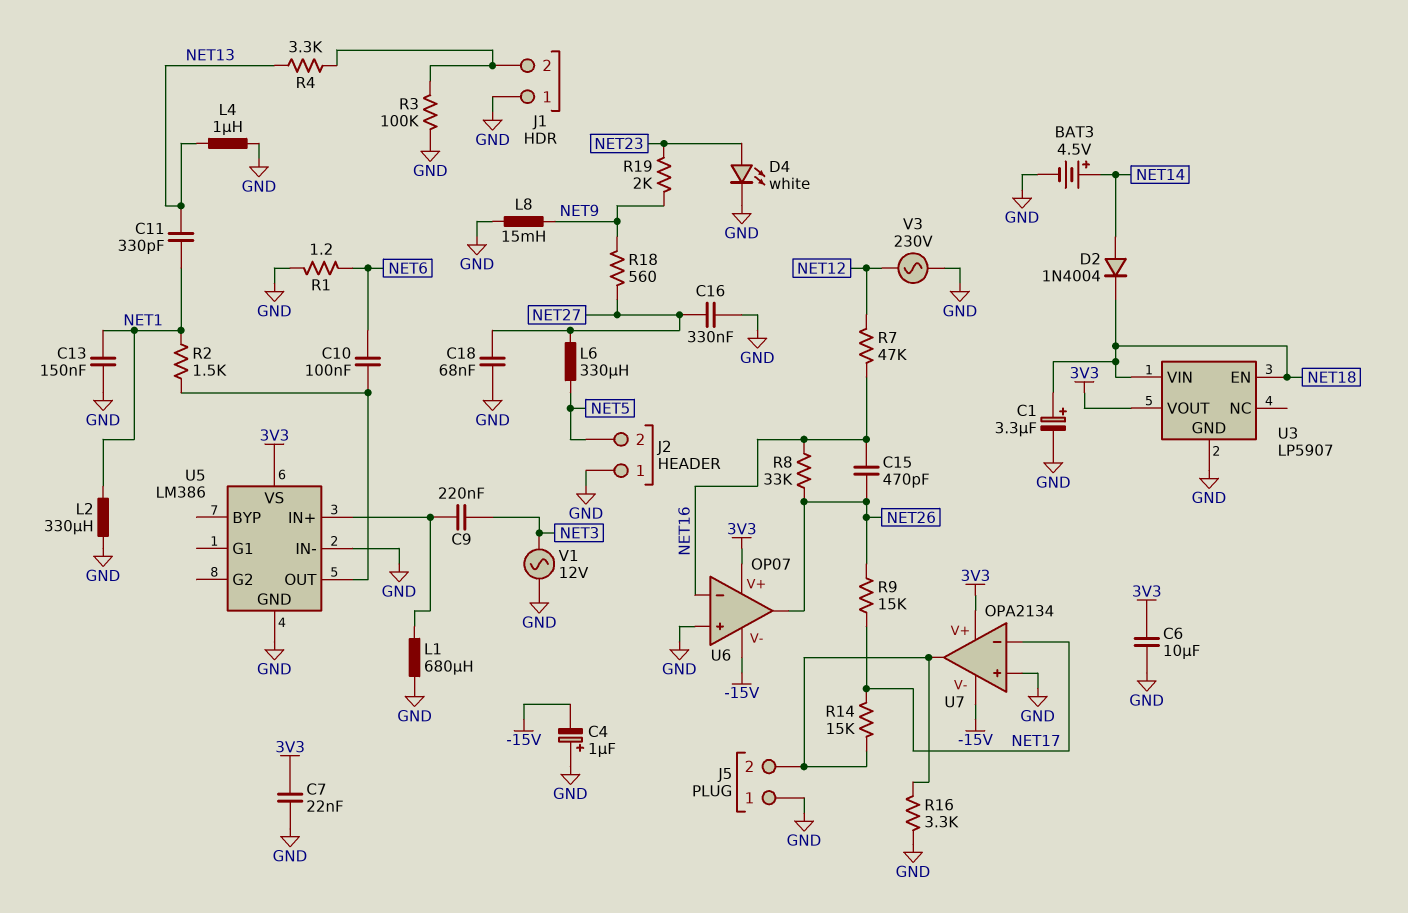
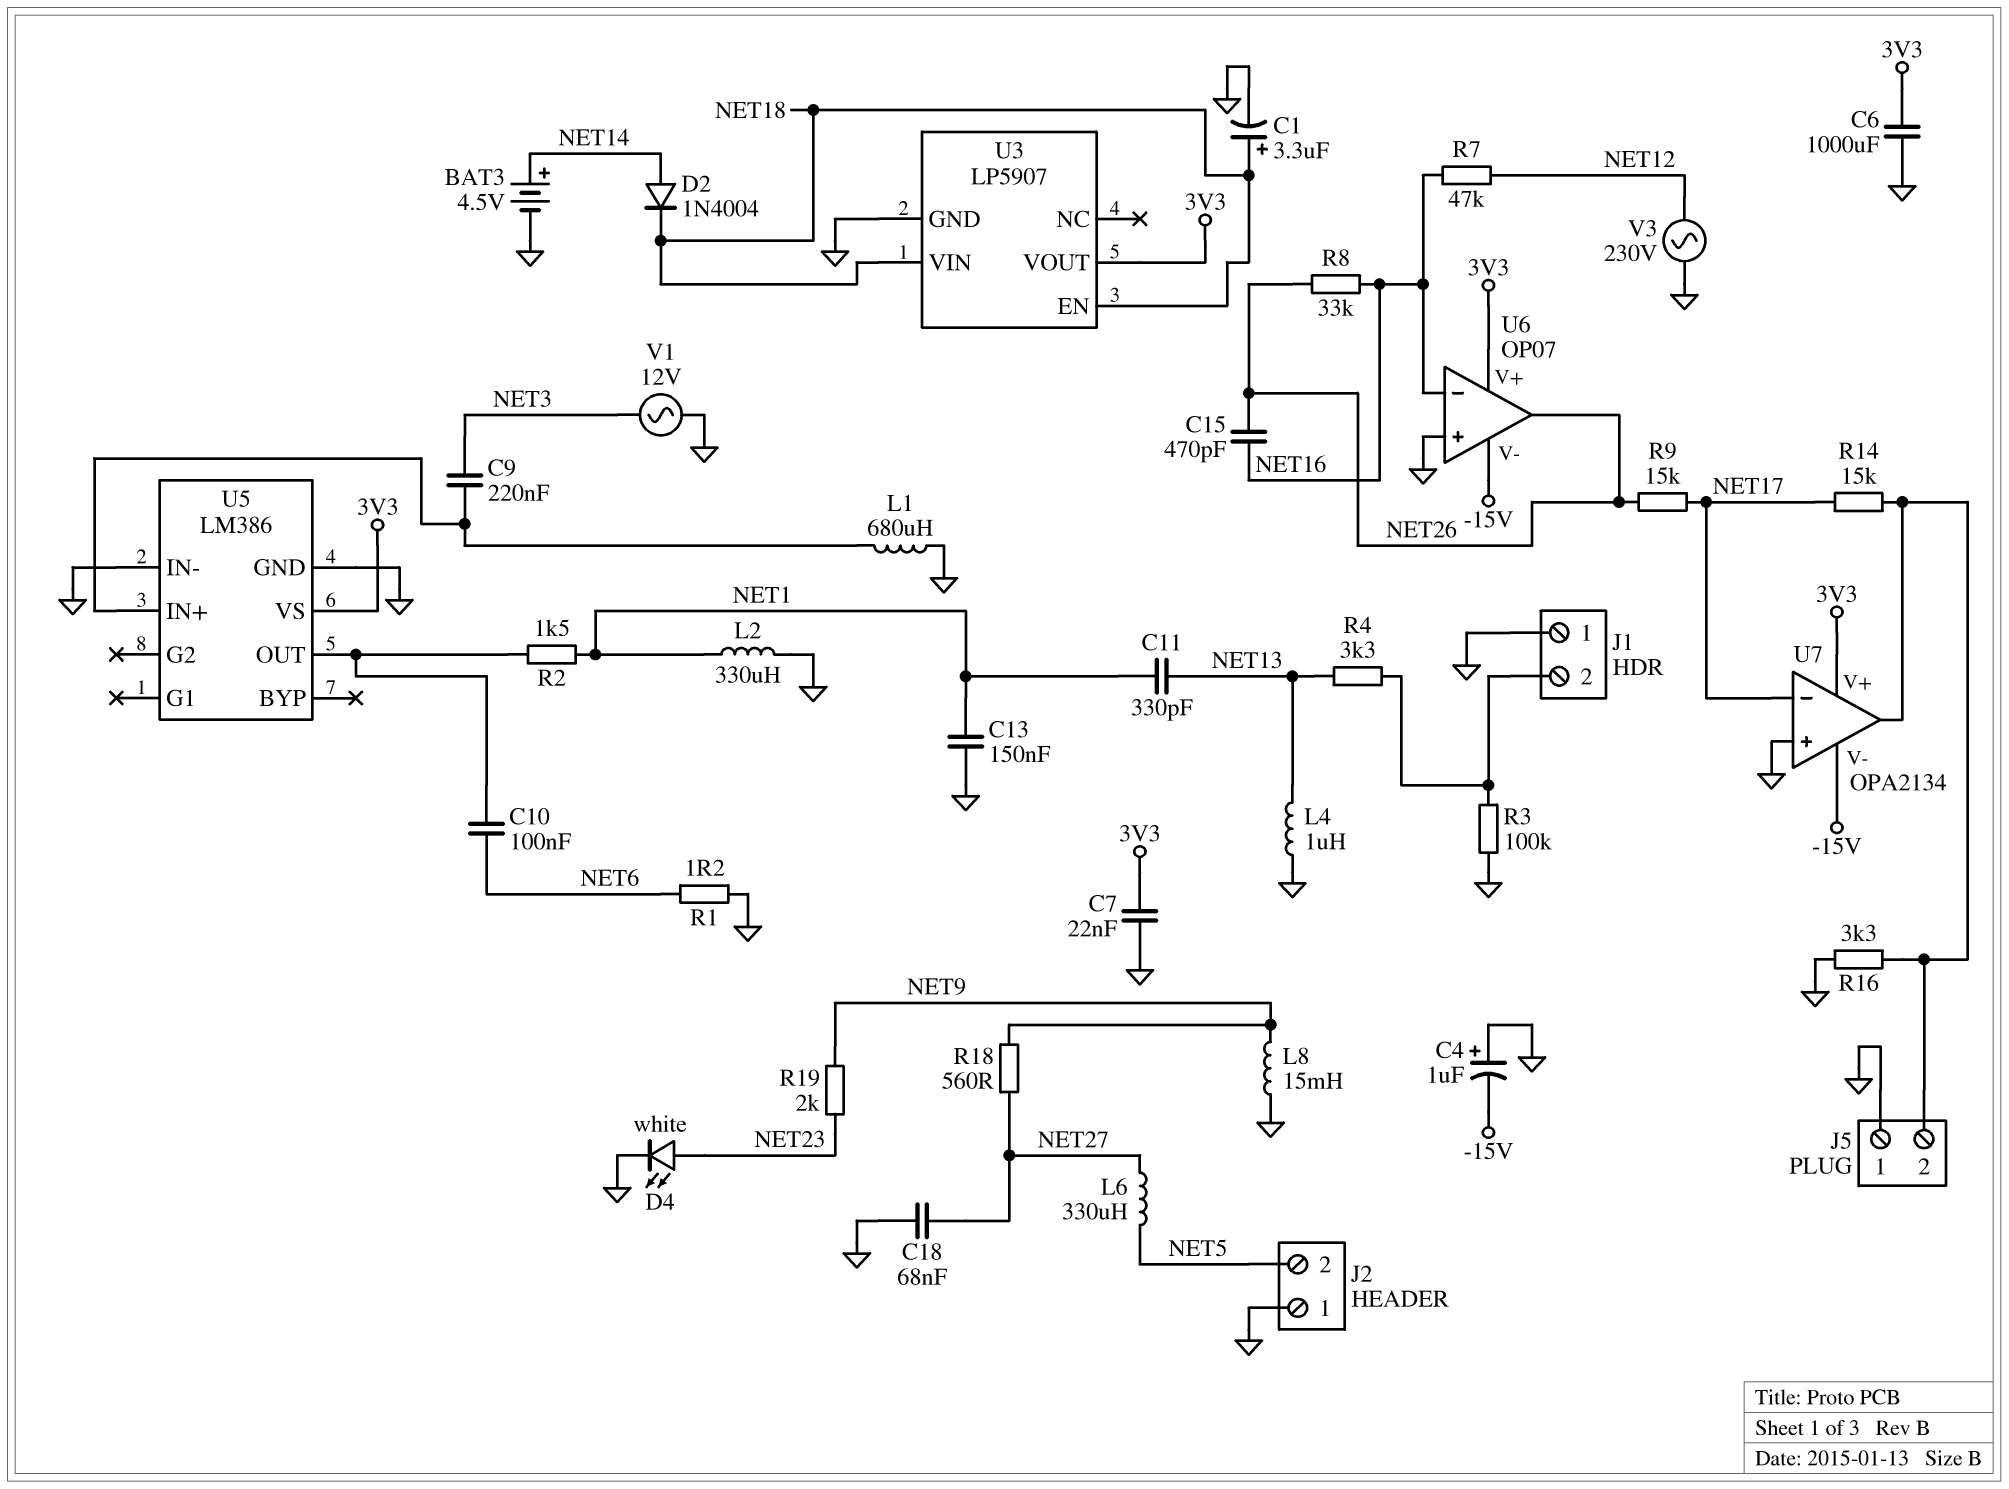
C6: 10uF (3V3, GND) -> 1000uF (3V3, GND)
C16: 330nF (GND, NET27) -> none

